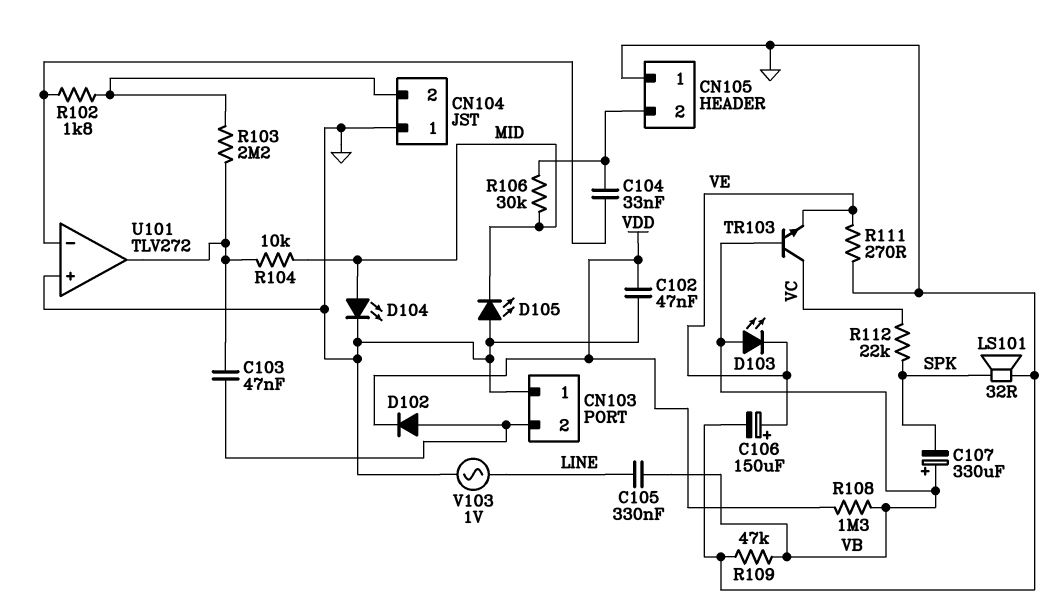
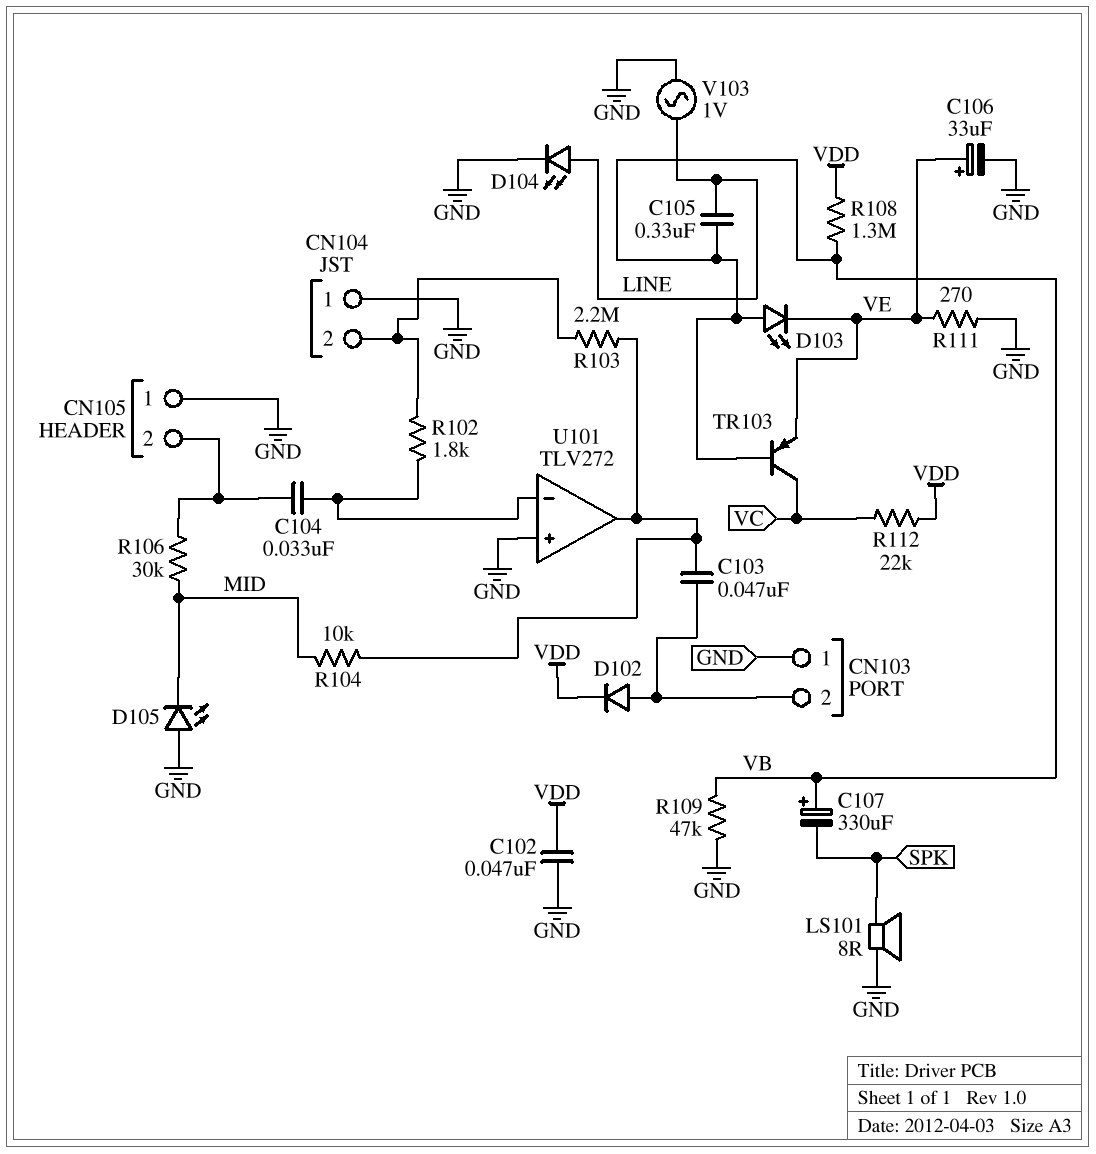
C106: 150uF (plus VE, minus GND) -> 33uF (plus VE, minus GND)
D104: LED (A MID, K GND) -> LED (A LINE, K GND)
LS101: speaker 32R (GND, SPK) -> speaker 8R (GND, SPK)
R112: 22k (SPK, VC) -> 22k (VC, VDD)
TR103: NPN (B VB, C VC, E VE) -> PNP (B VB, C VC, E VE)

